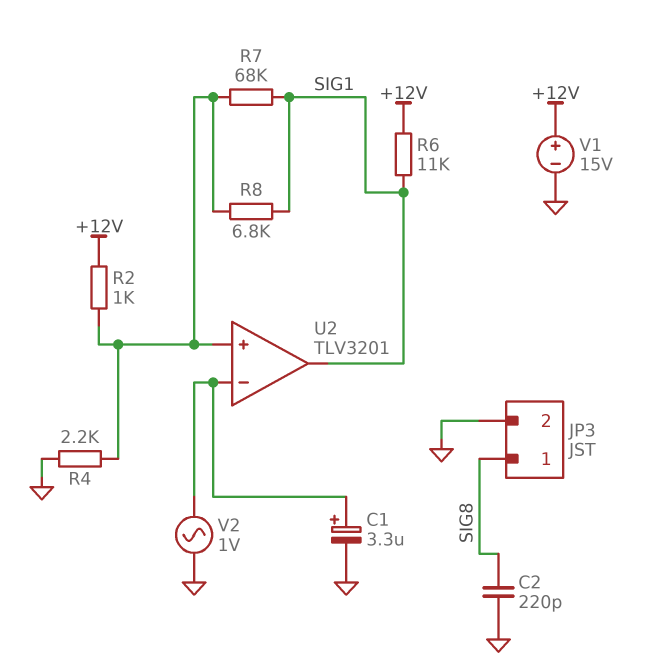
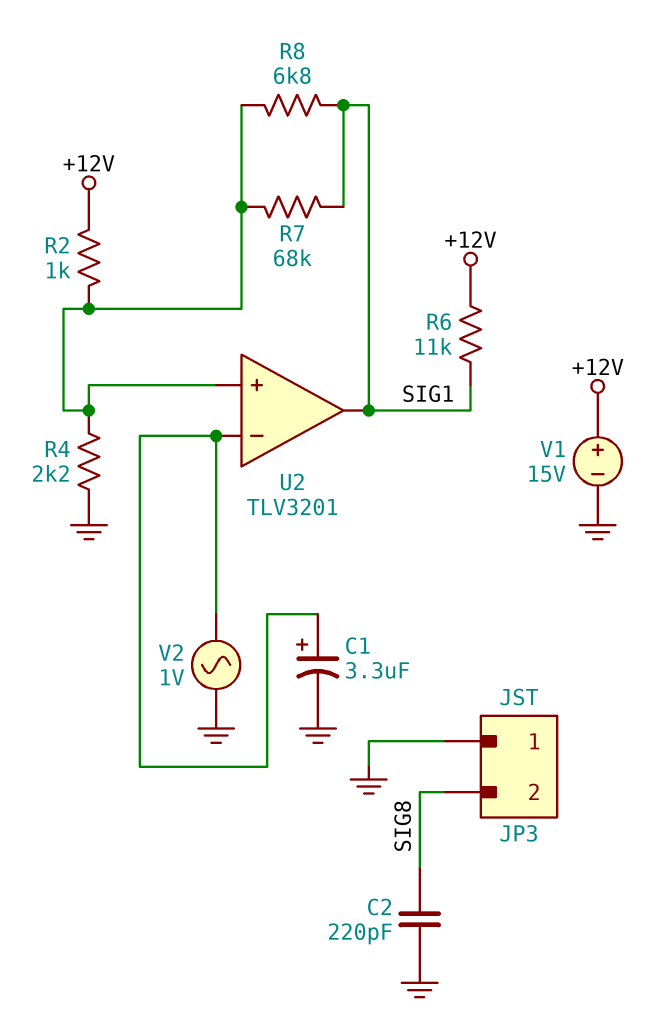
JP3 pin 1: SIG8 -> GND
JP3 pin 2: GND -> SIG8

